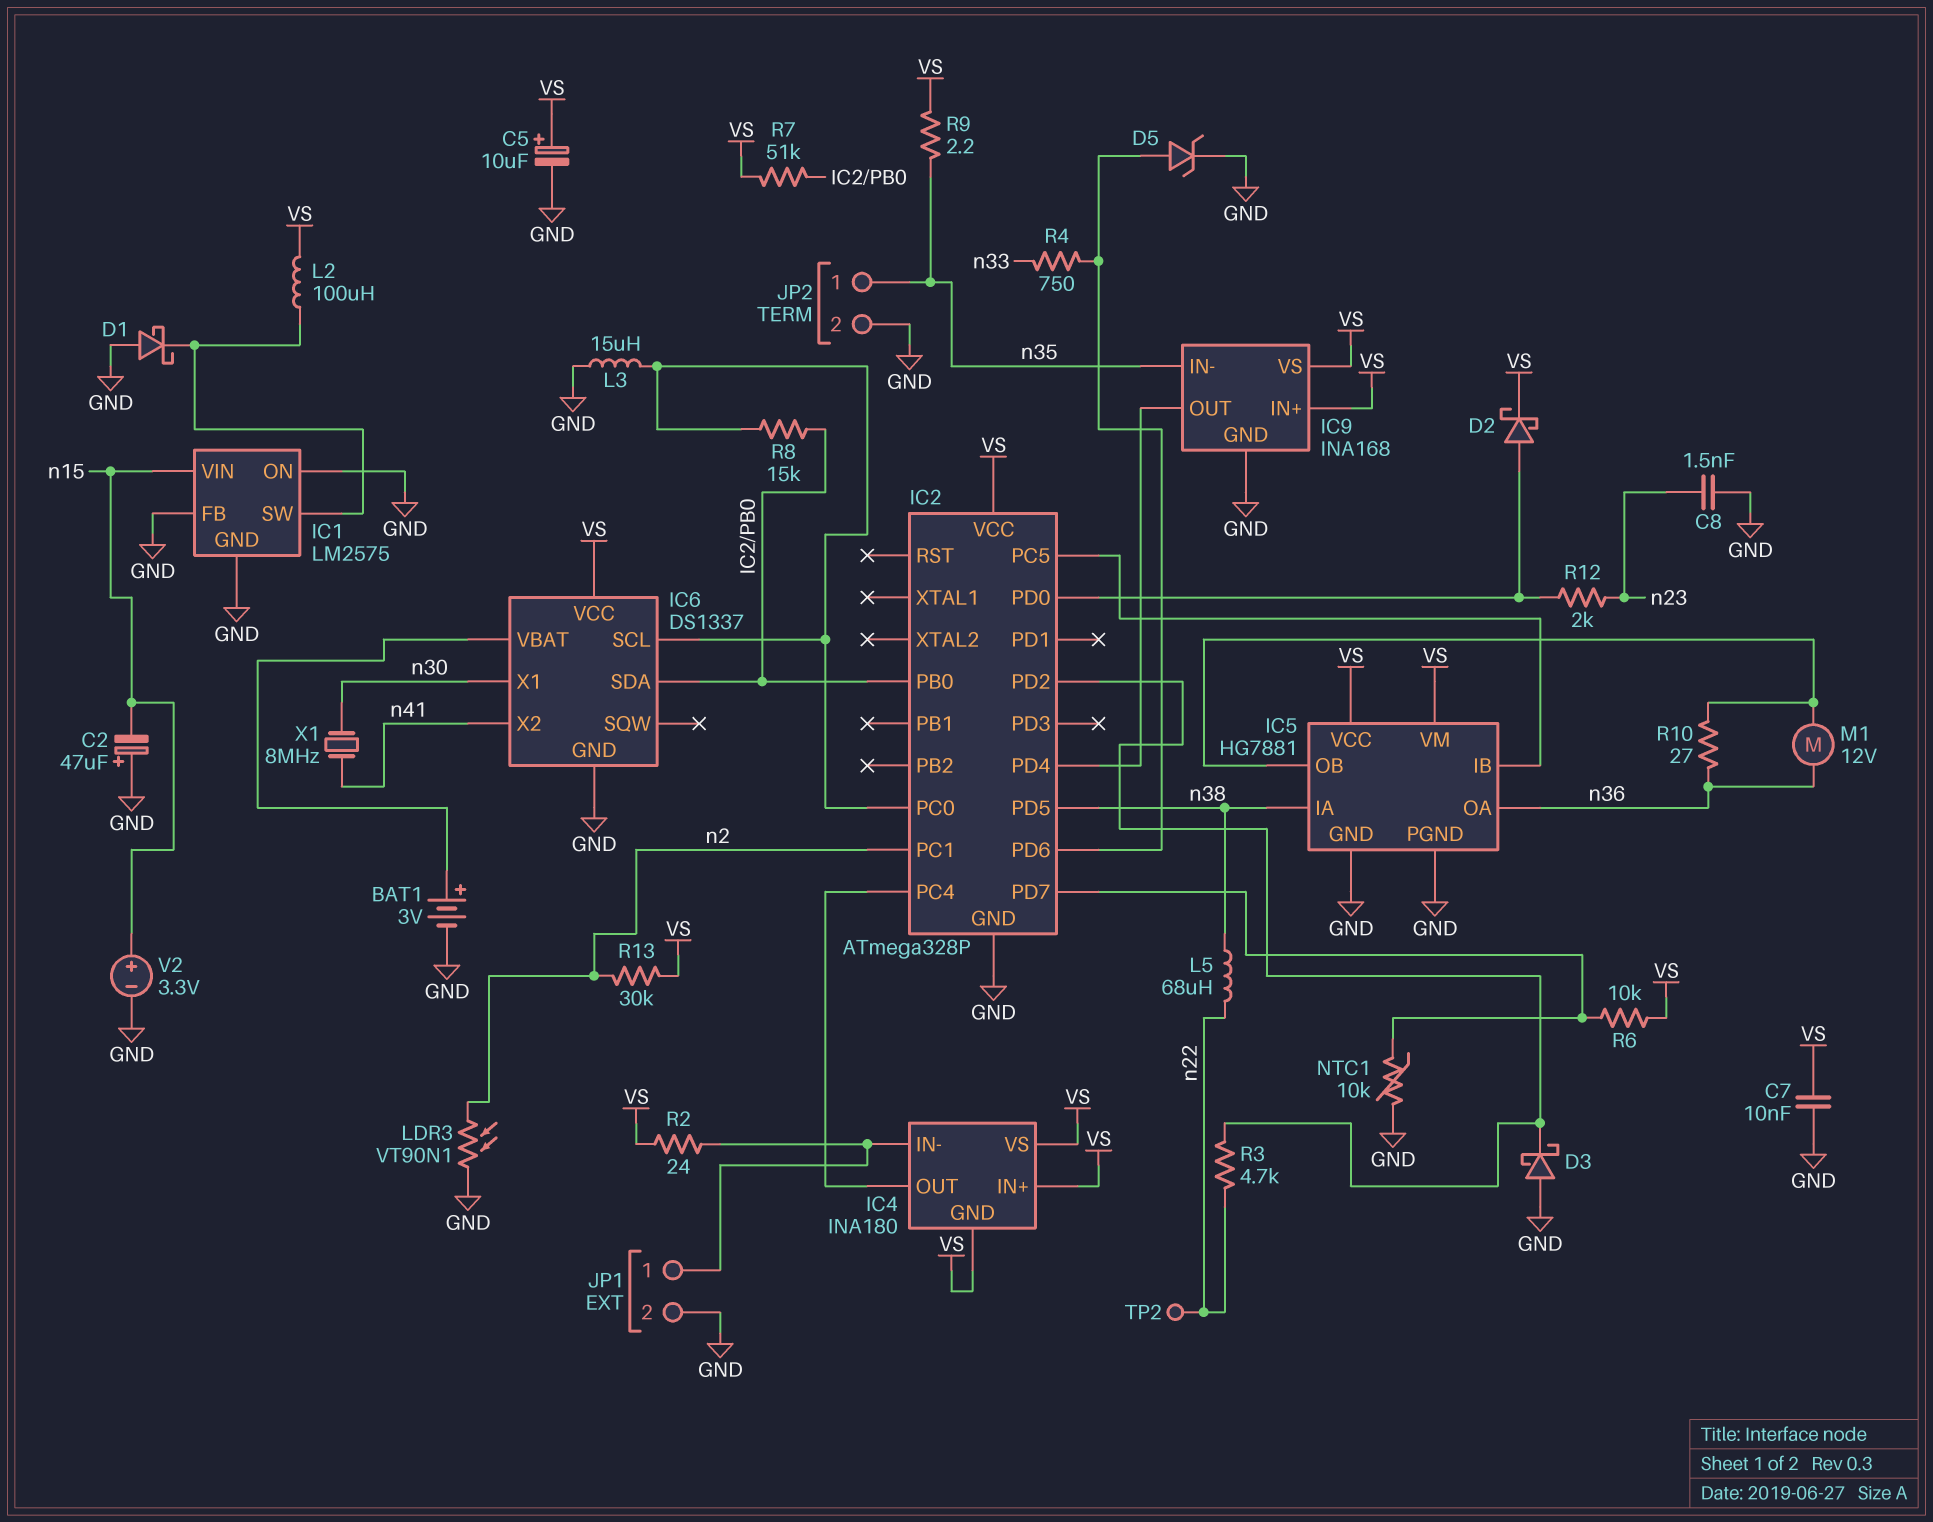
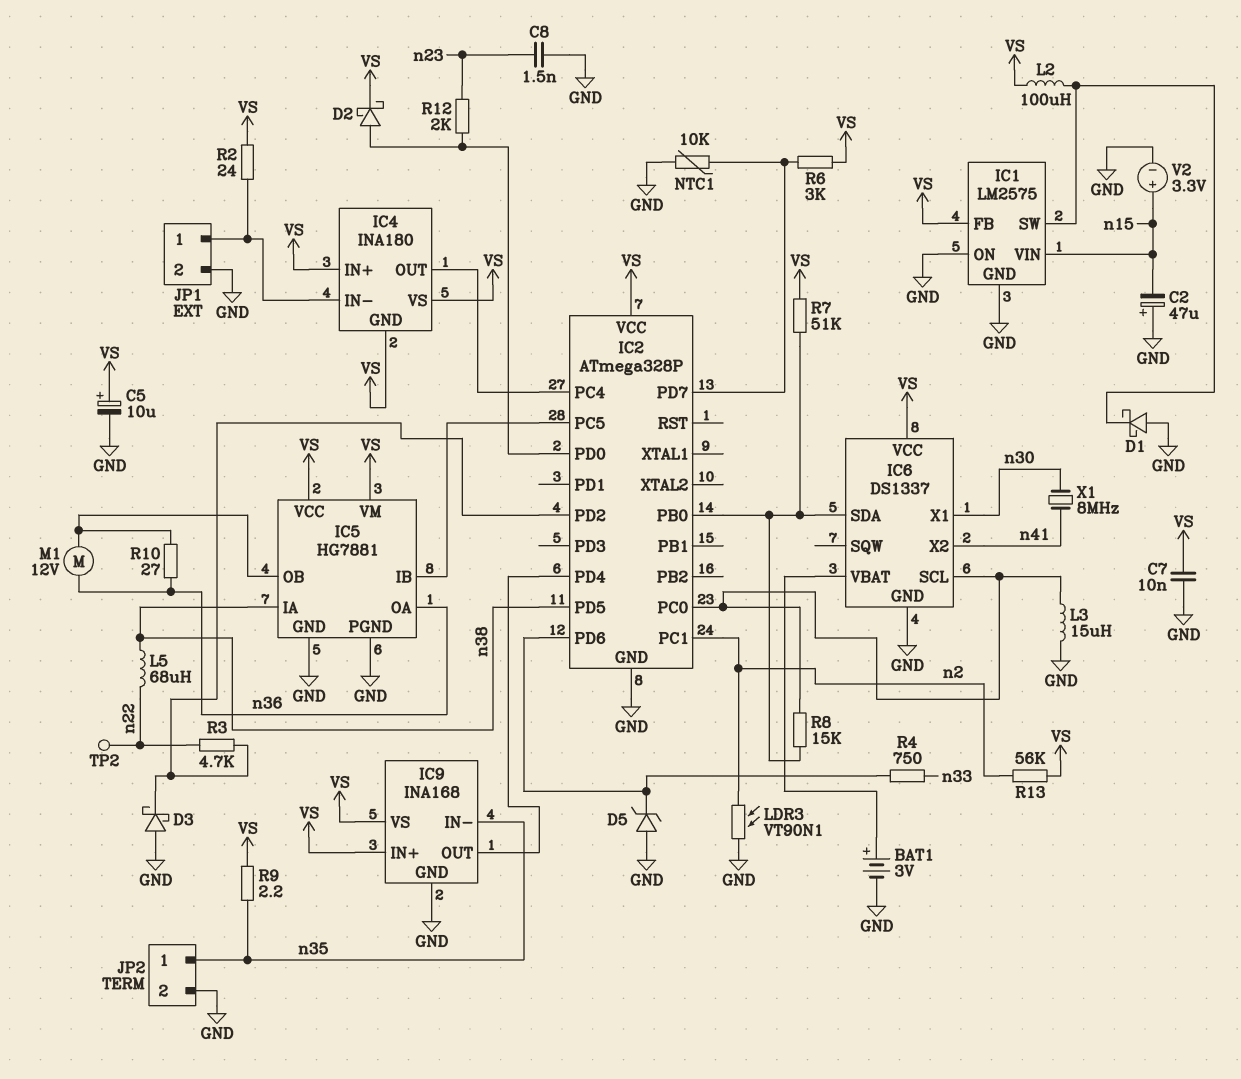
D5: zener (A IC2/PD6, K GND) -> zener (A GND, K IC2/PD6)
IC1 pin FB: GND -> VS
R6: 10k (IC2/PD7, VS) -> 3k (IC2/PD7, VS)
R13: 30k (VS, n2) -> 56k (VS, n2)

